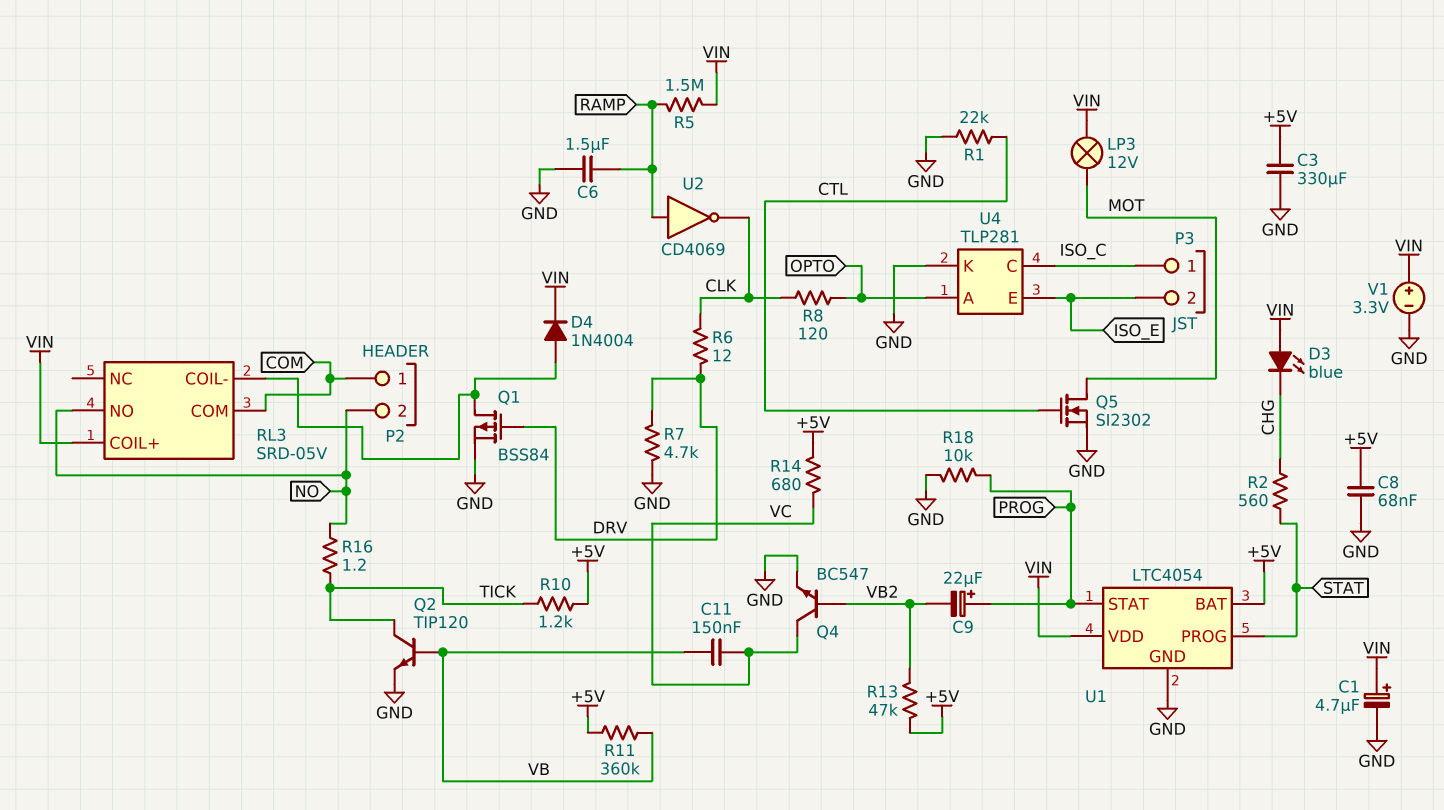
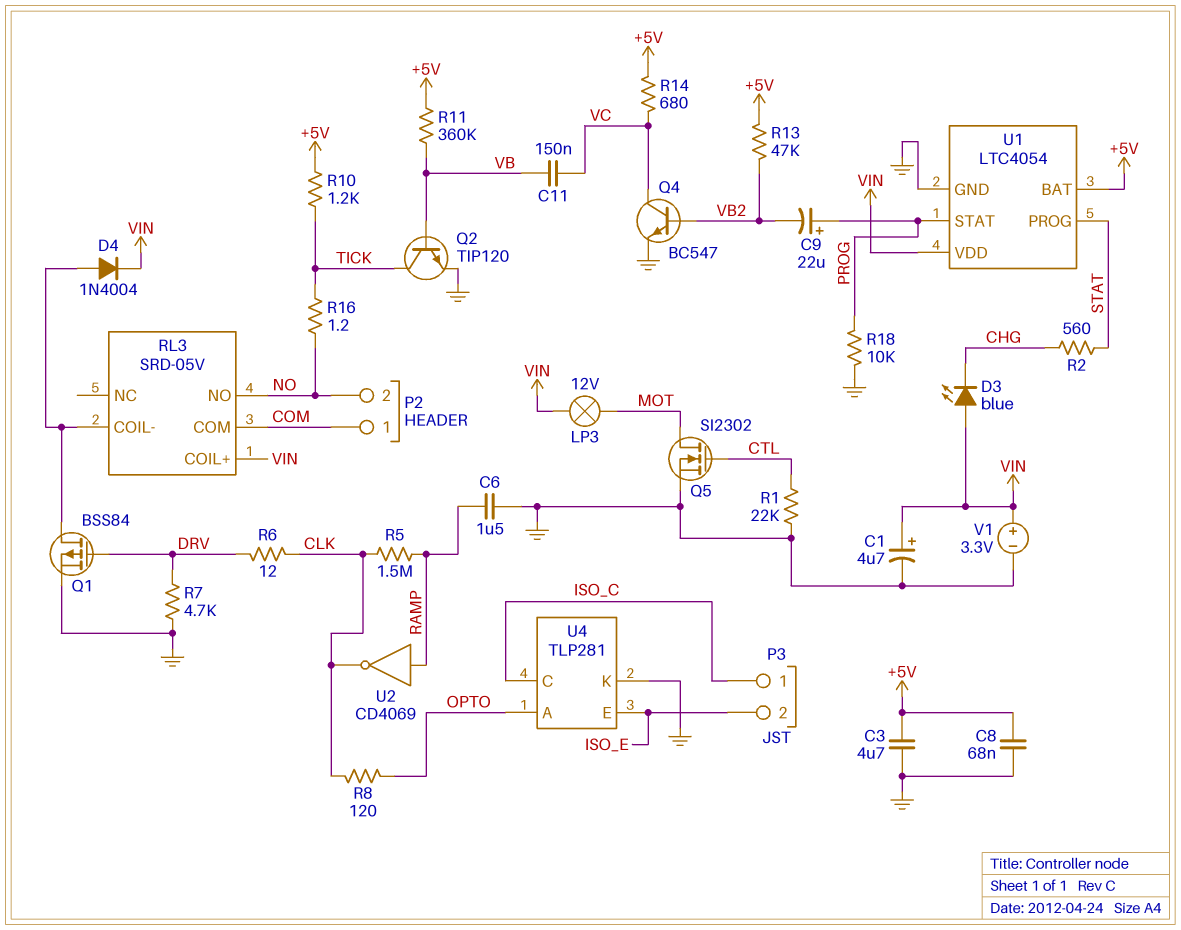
C3: 330uF (+5V, GND) -> 4.7uF (+5V, GND)
R5: 1.5M (RAMP, VIN) -> 1.5M (CLK, RAMP)

